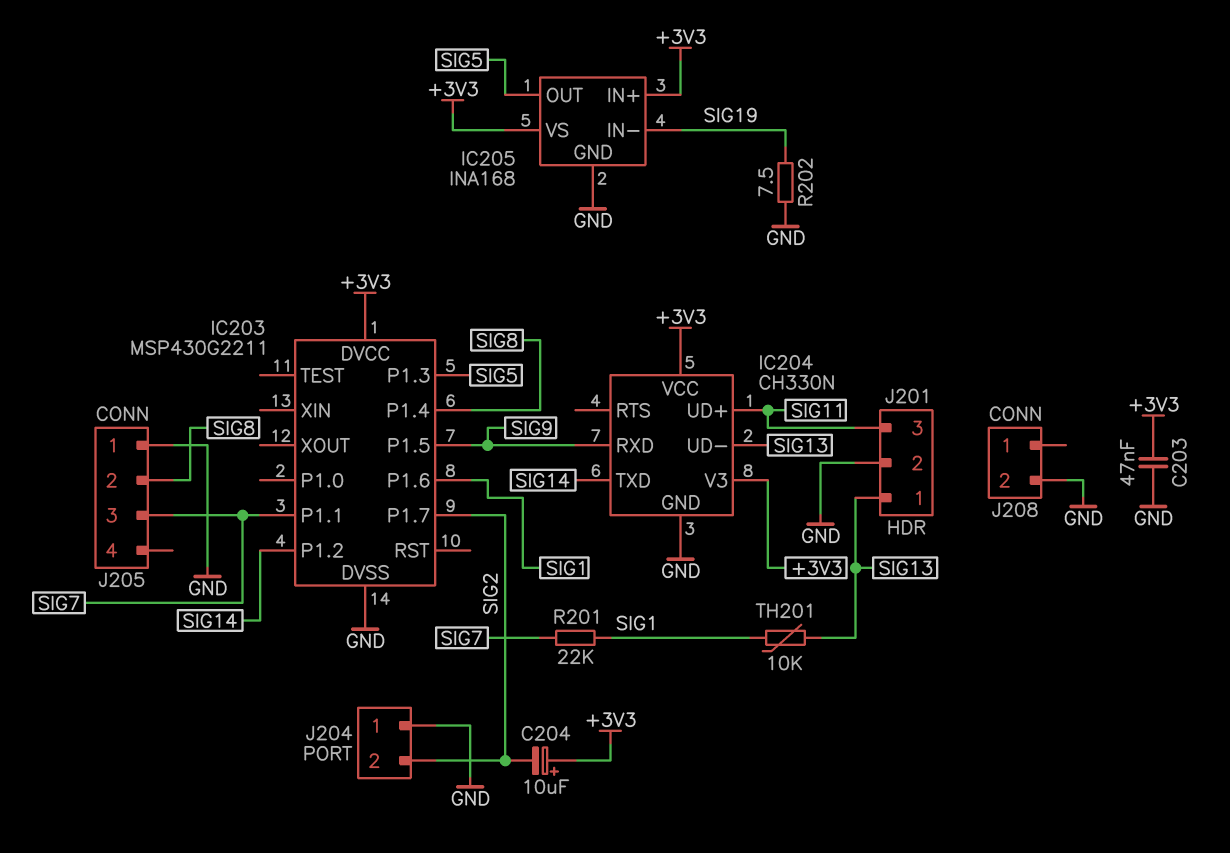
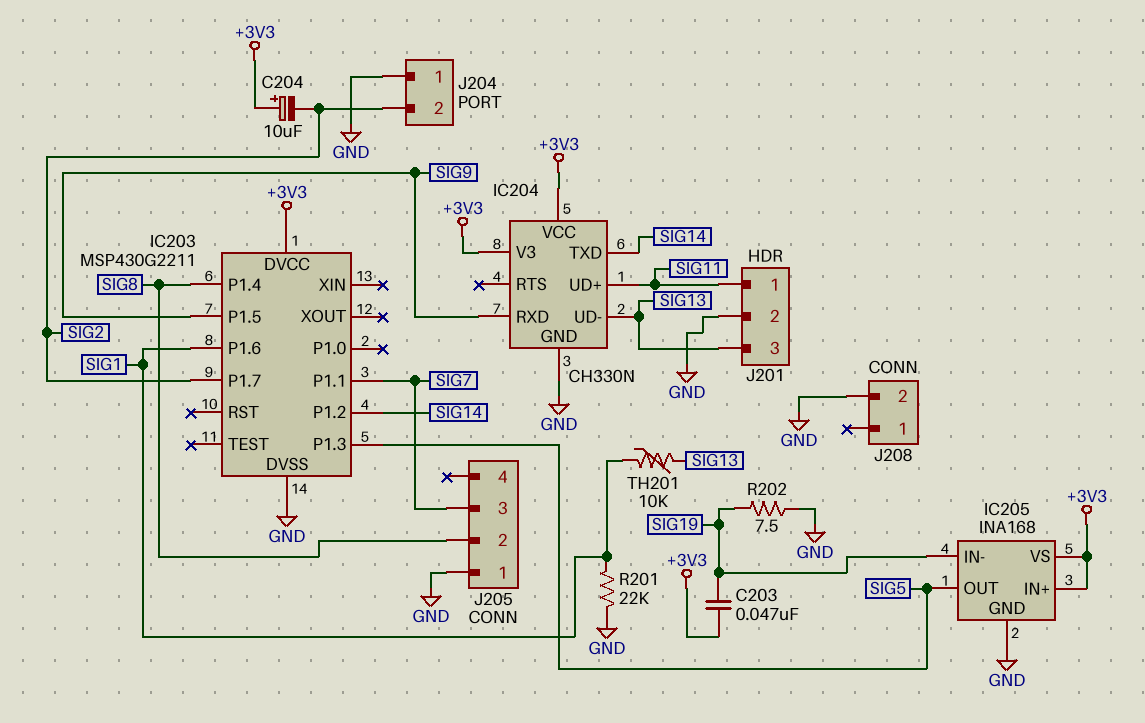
C203: 47nF (+3V3, GND) -> 47nF (+3V3, SIG19)
J201 pin 1: SIG13 -> SIG11
J201 pin 3: SIG11 -> SIG13
R201: 22k (SIG1, SIG7) -> 22k (GND, SIG1)

